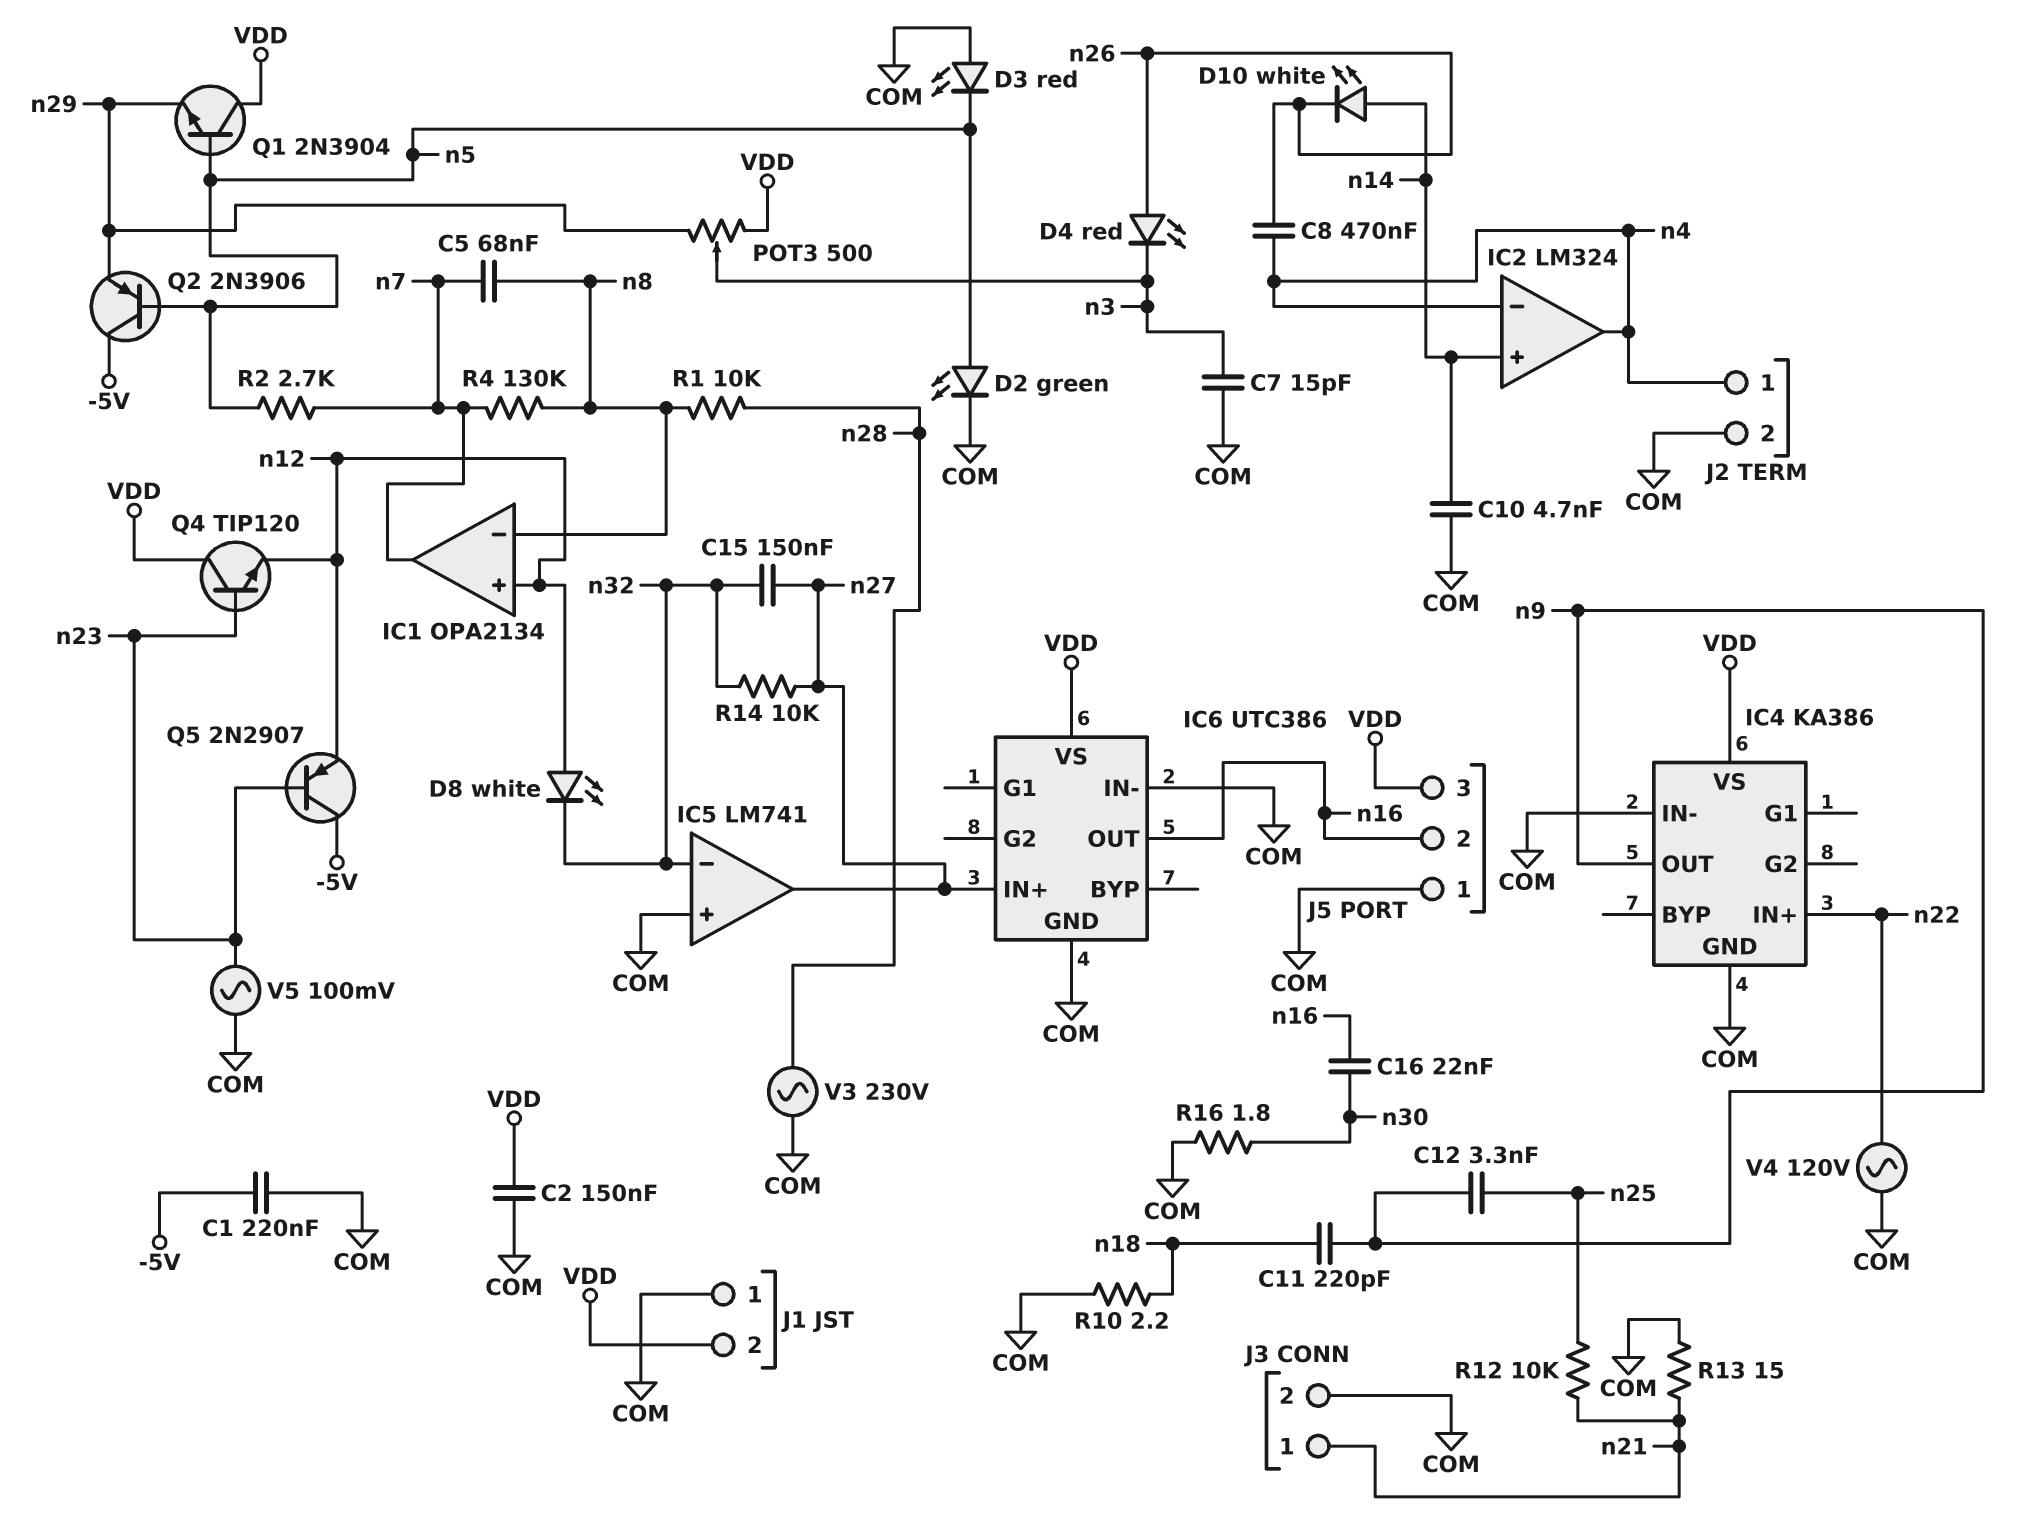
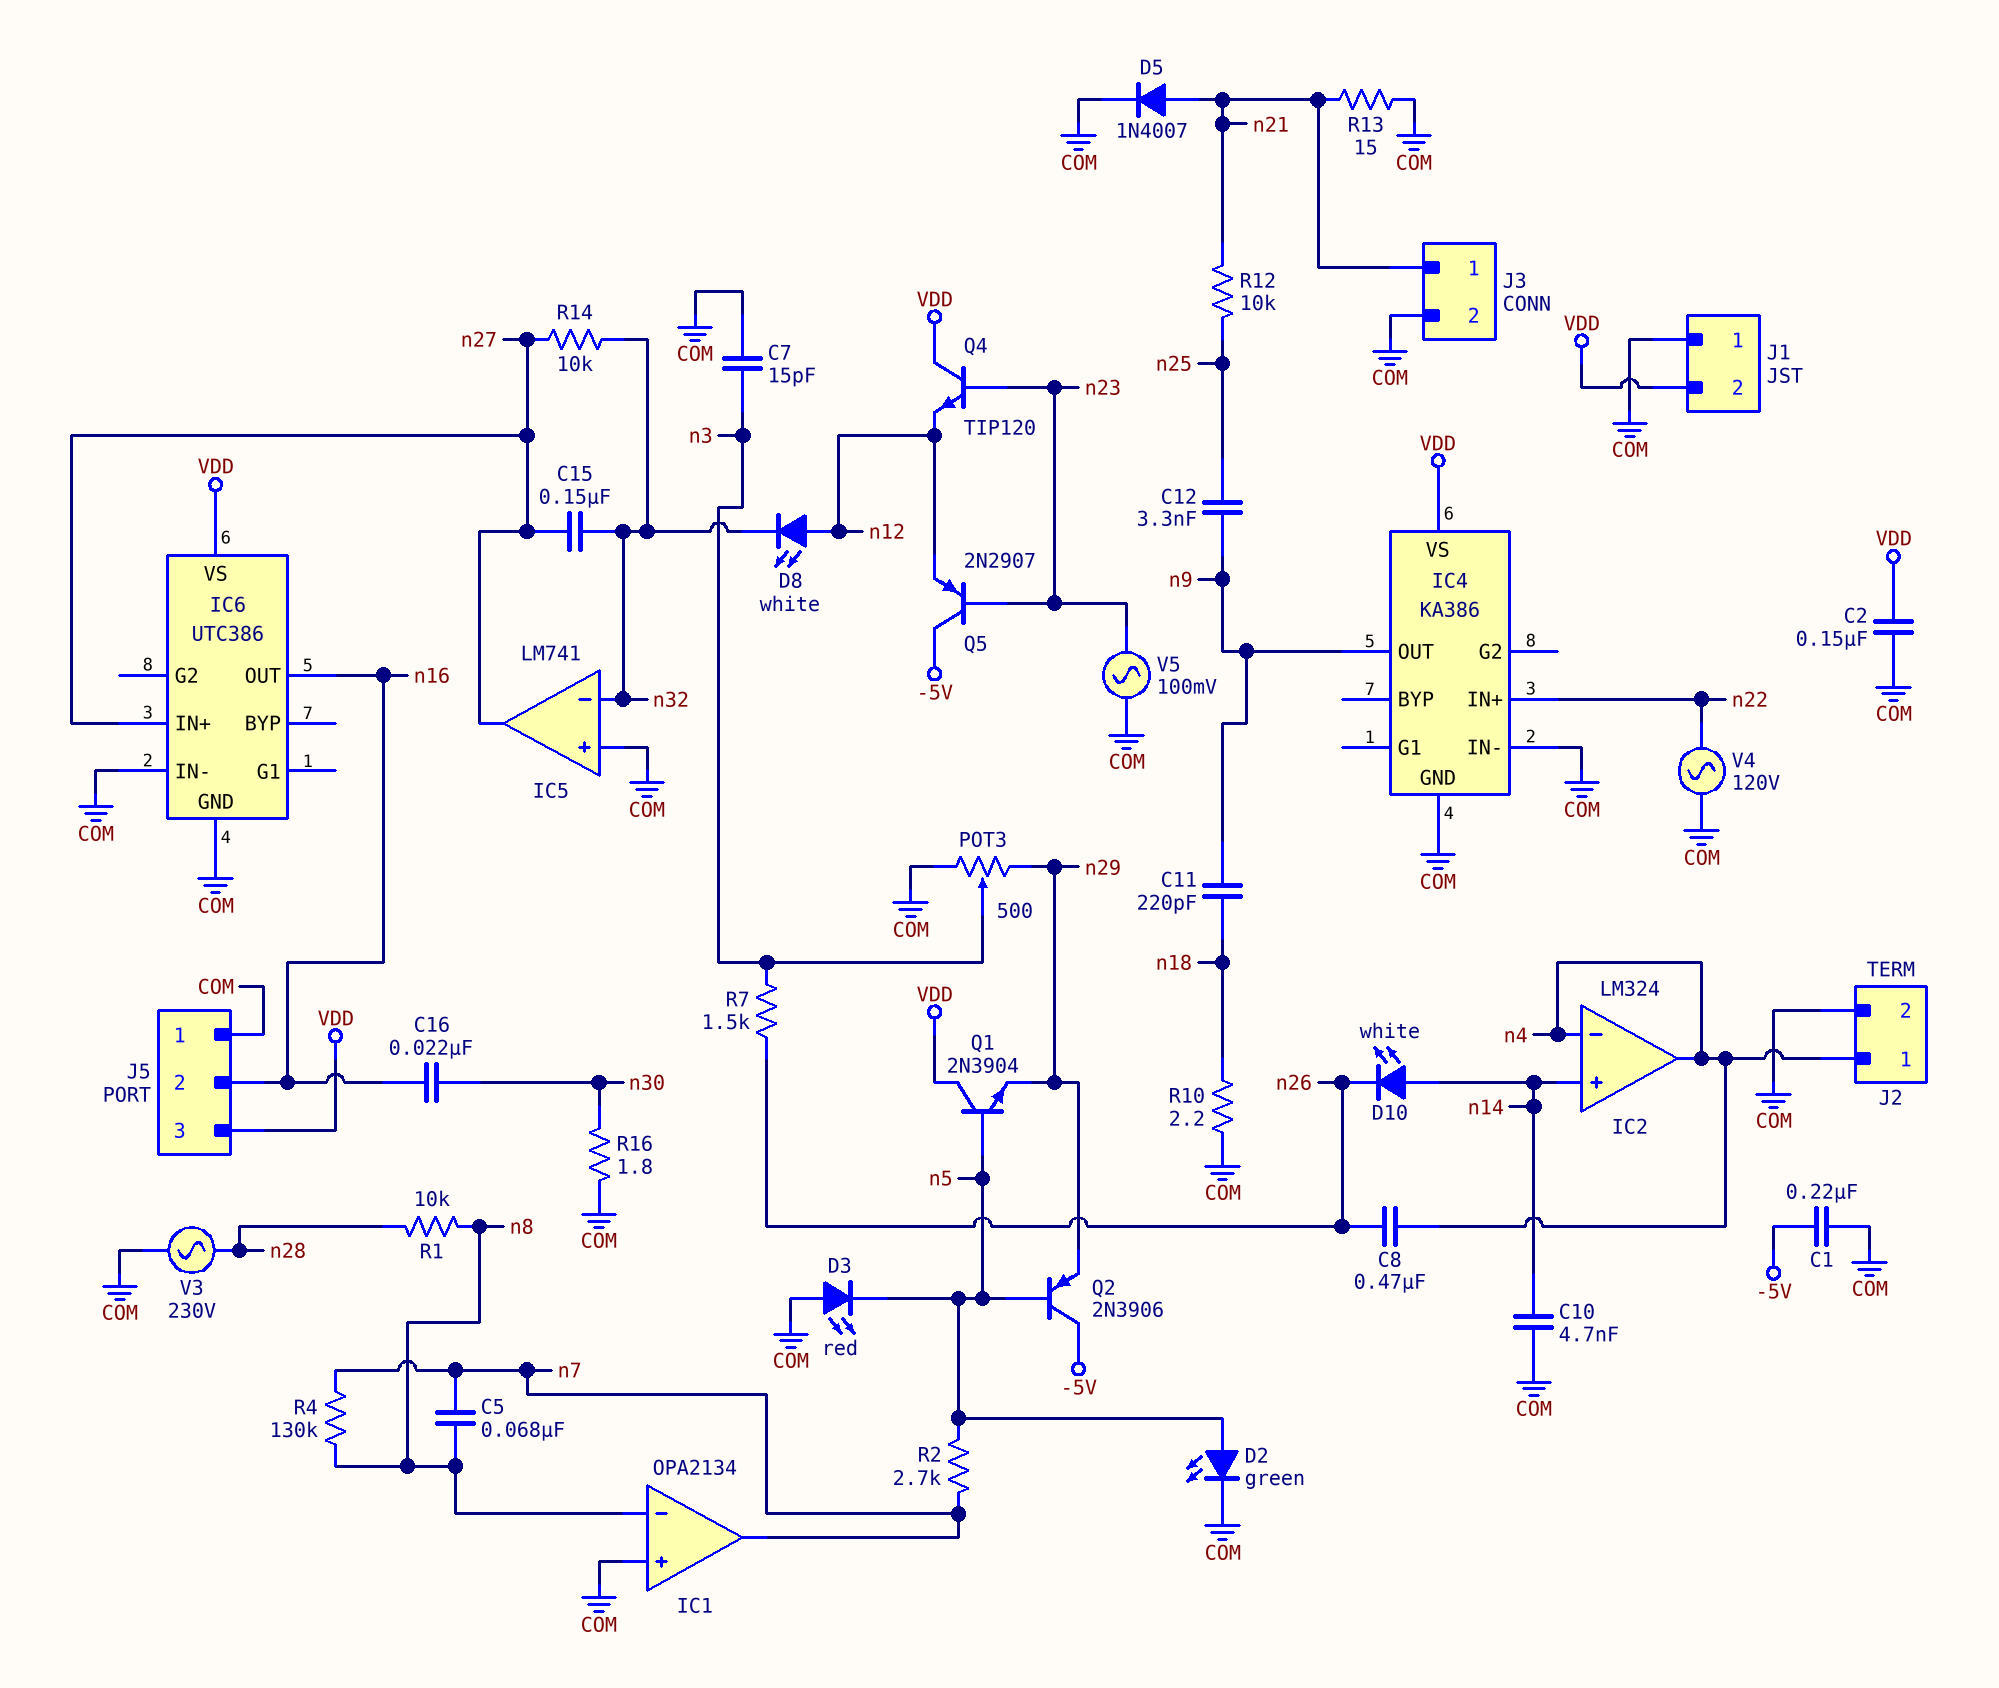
D4: LED red (A n26, K n3) -> none
D5: none -> diode 1N4007 (A n21, K COM)
IC1 pin in+: n12 -> COM
POT3: 500 (VDD, n29, wiper n3) -> 500 (COM, n29, wiper n3)
R7: none -> 1.5k (n3, n26)

